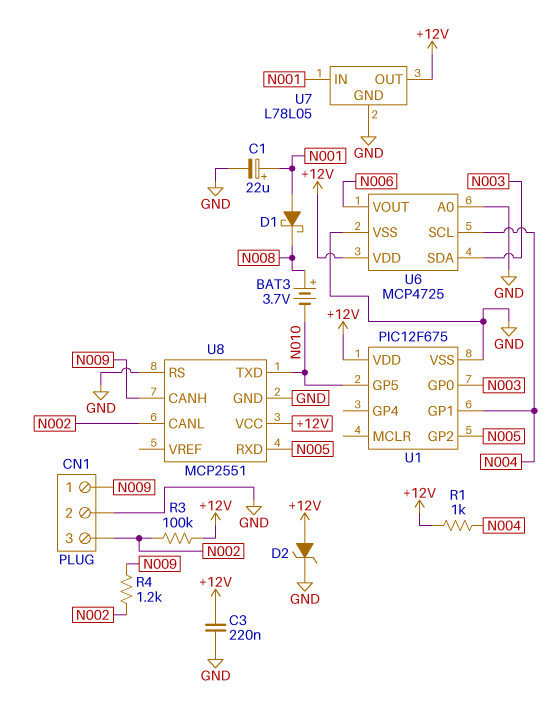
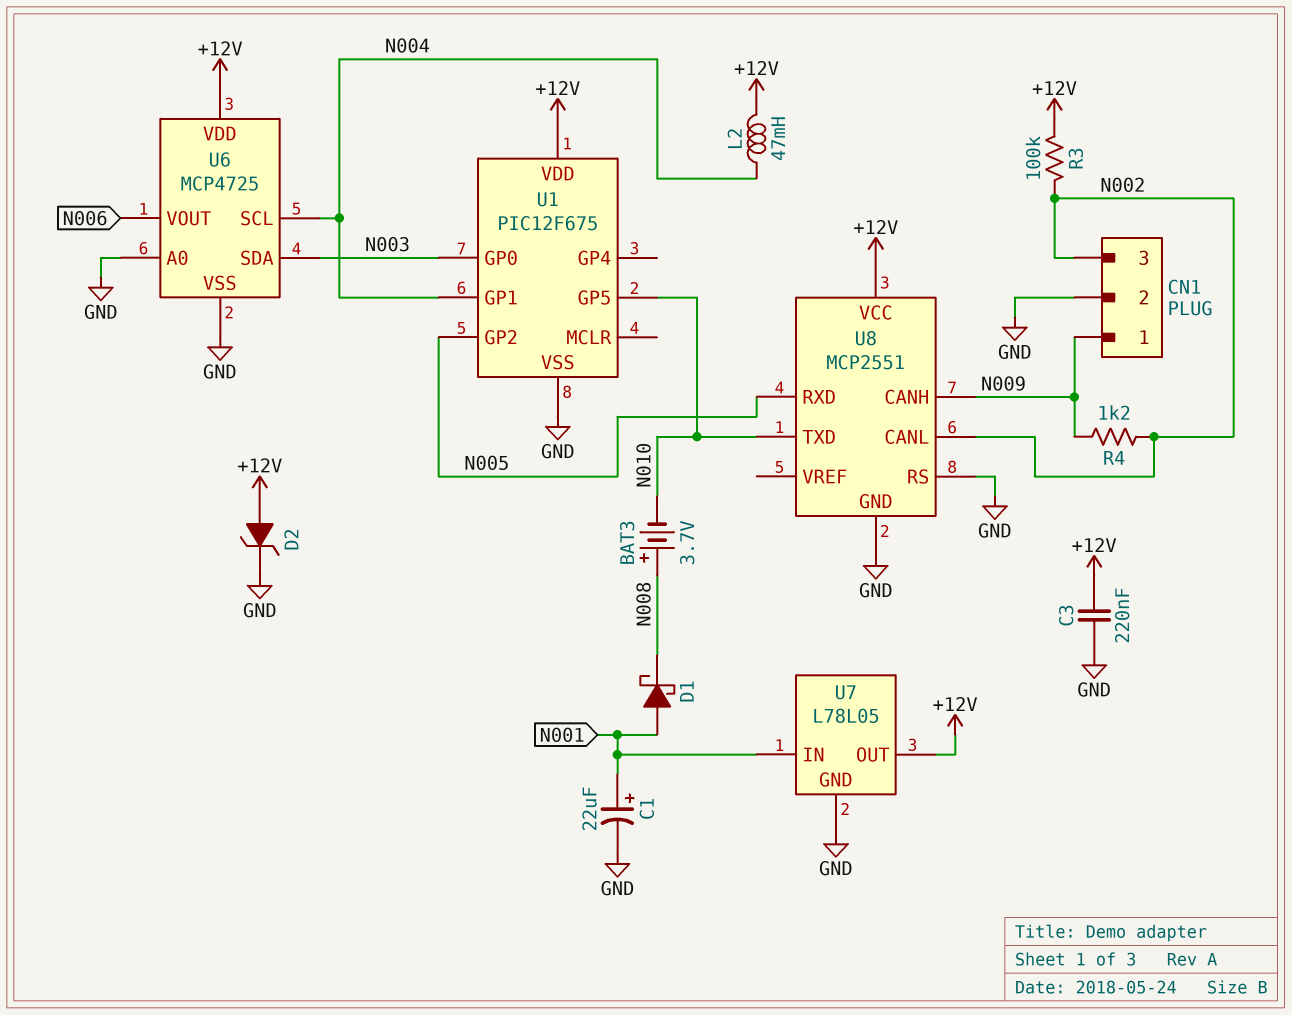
L2: none -> 47mH (+12V, N004)
R1: 1k (+12V, N004) -> none

